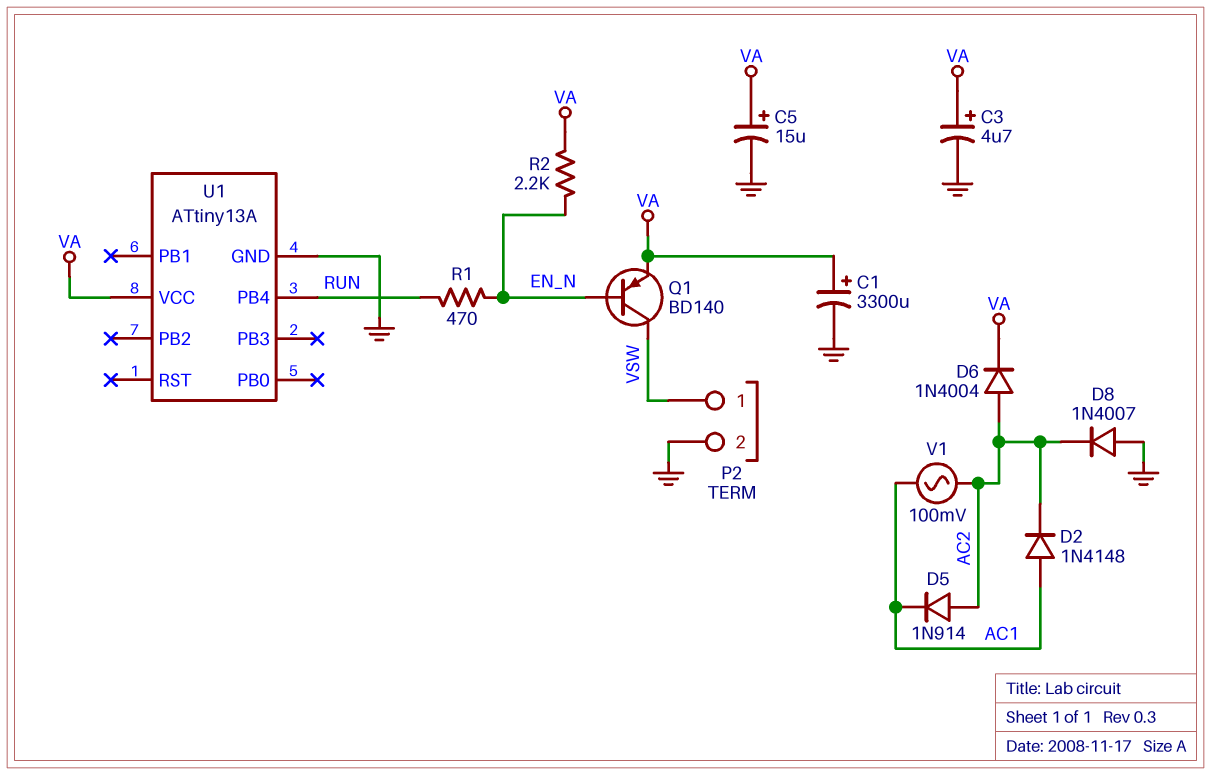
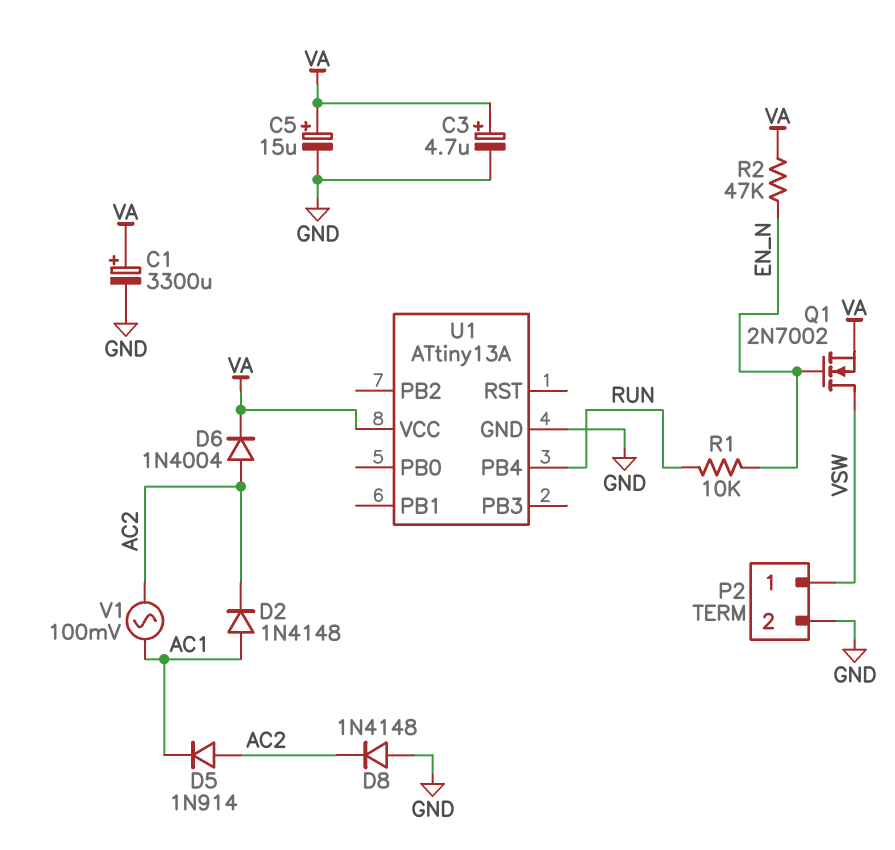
D8: diode 1N4007 (A GND, K AC2) -> diode 1N4148 (A GND, K AC2)
Q1: PNP BD140 (B EN_N, C VSW, E VA) -> NMOS 2N7002 (G EN_N, D VSW, S VA)
R1: 470 (EN_N, RUN) -> 10k (EN_N, RUN)
R2: 2.2k (EN_N, VA) -> 47k (EN_N, VA)

